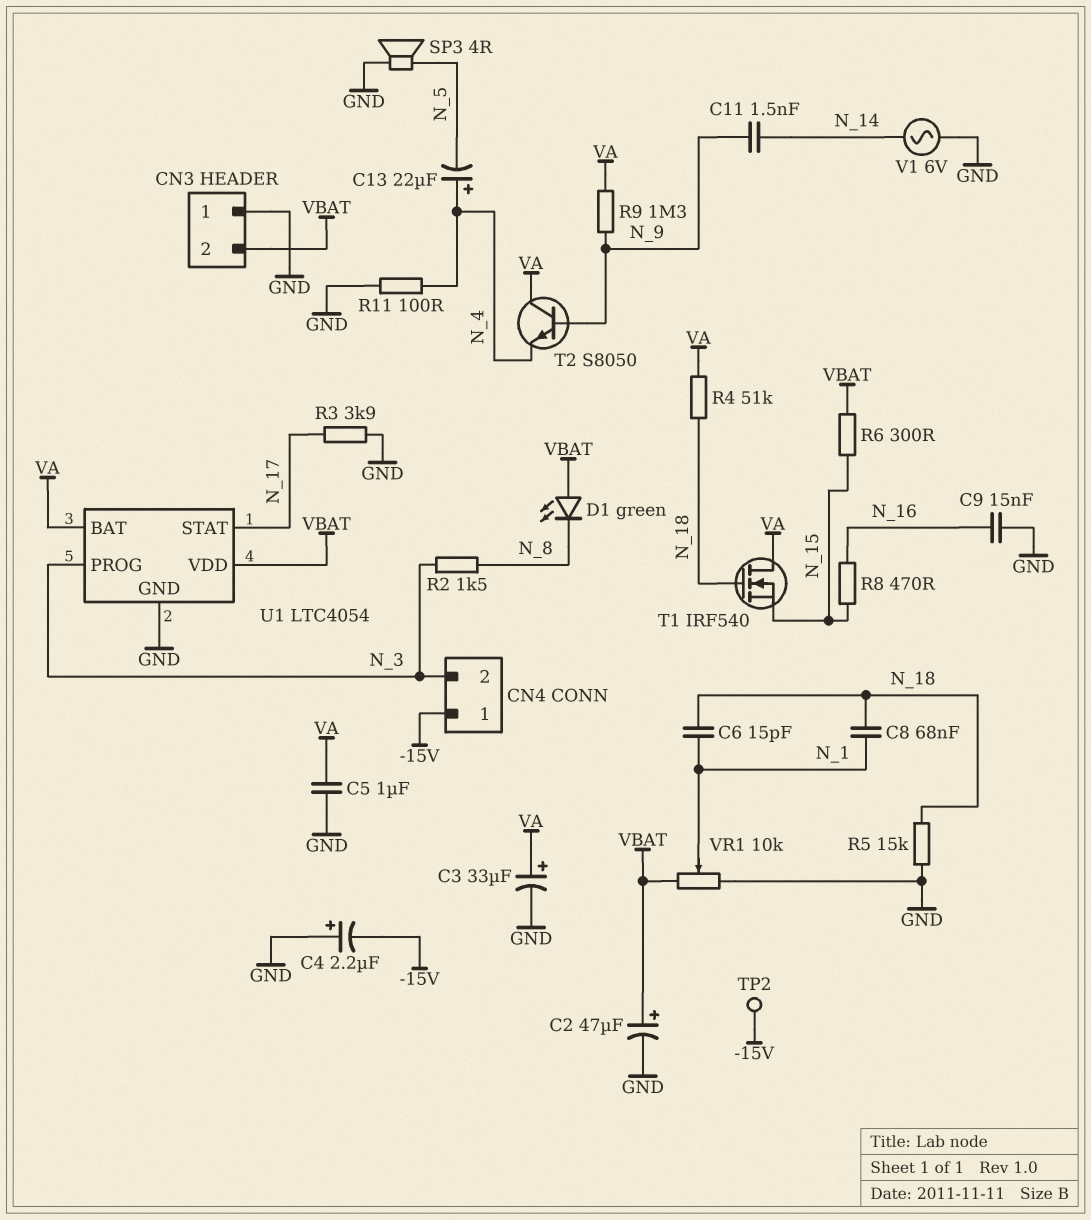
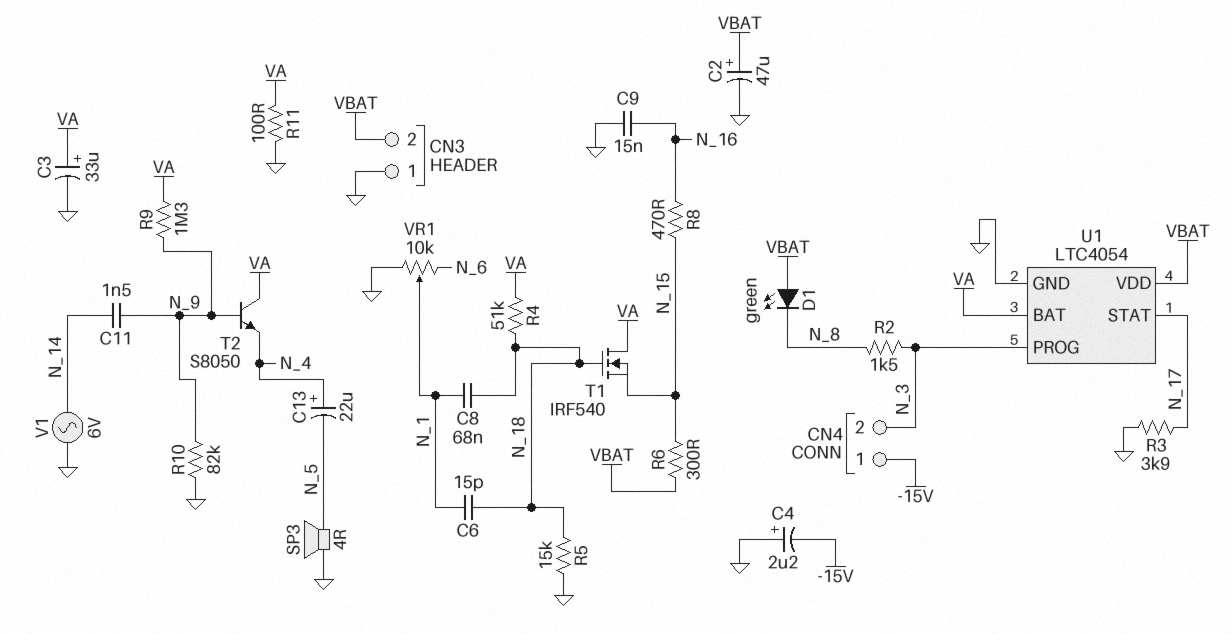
C5: 1uF (GND, VA) -> none
R10: none -> 82k (GND, N_9)
R11: 100 (GND, N_4) -> 100 (GND, VA)
TP2: test point (-15V) -> none
VR1: 10k (GND, VBAT, wiper N_1) -> 10k (GND, N_6, wiper N_1)

